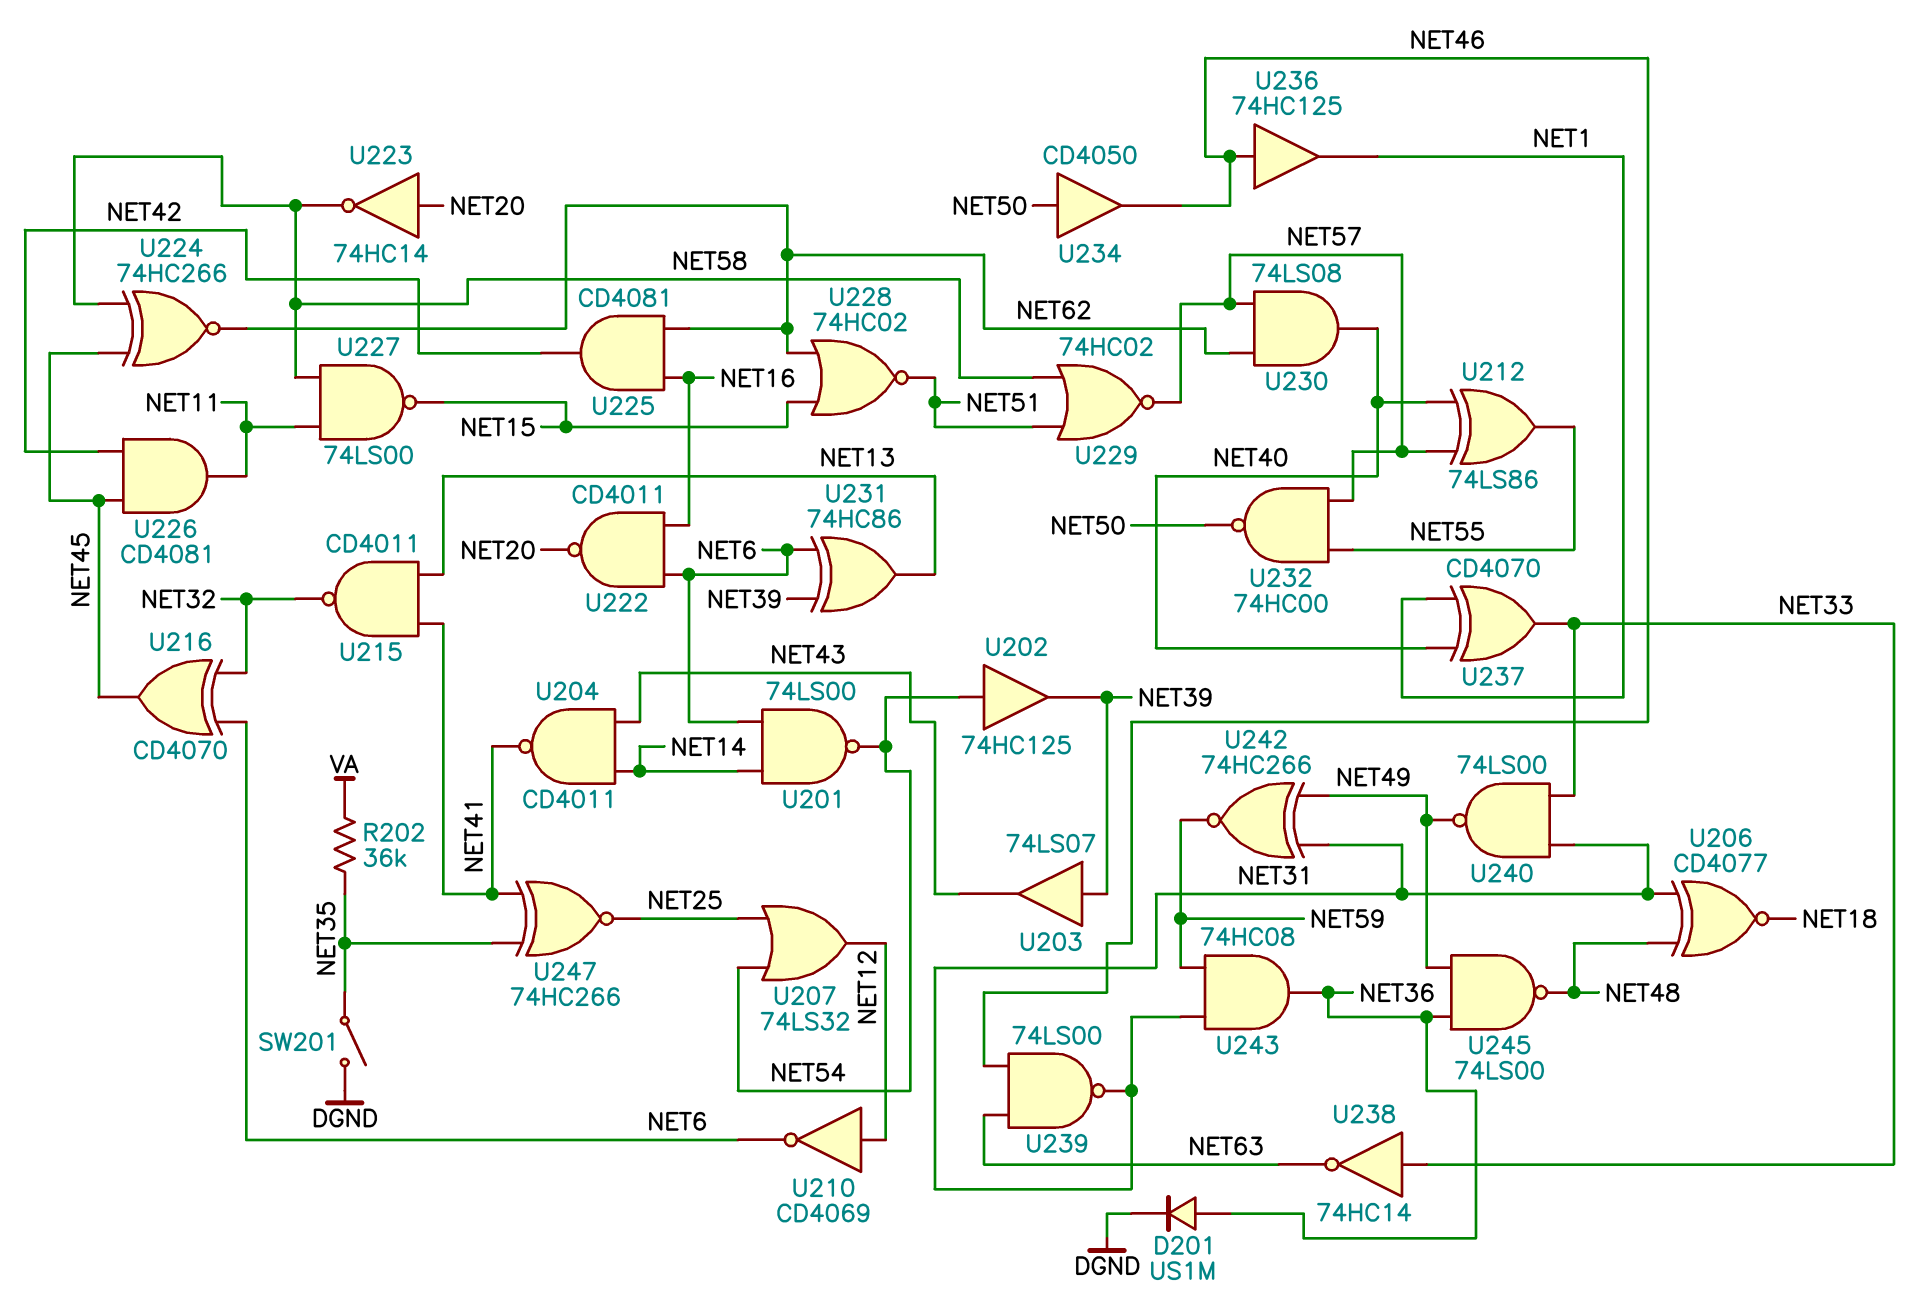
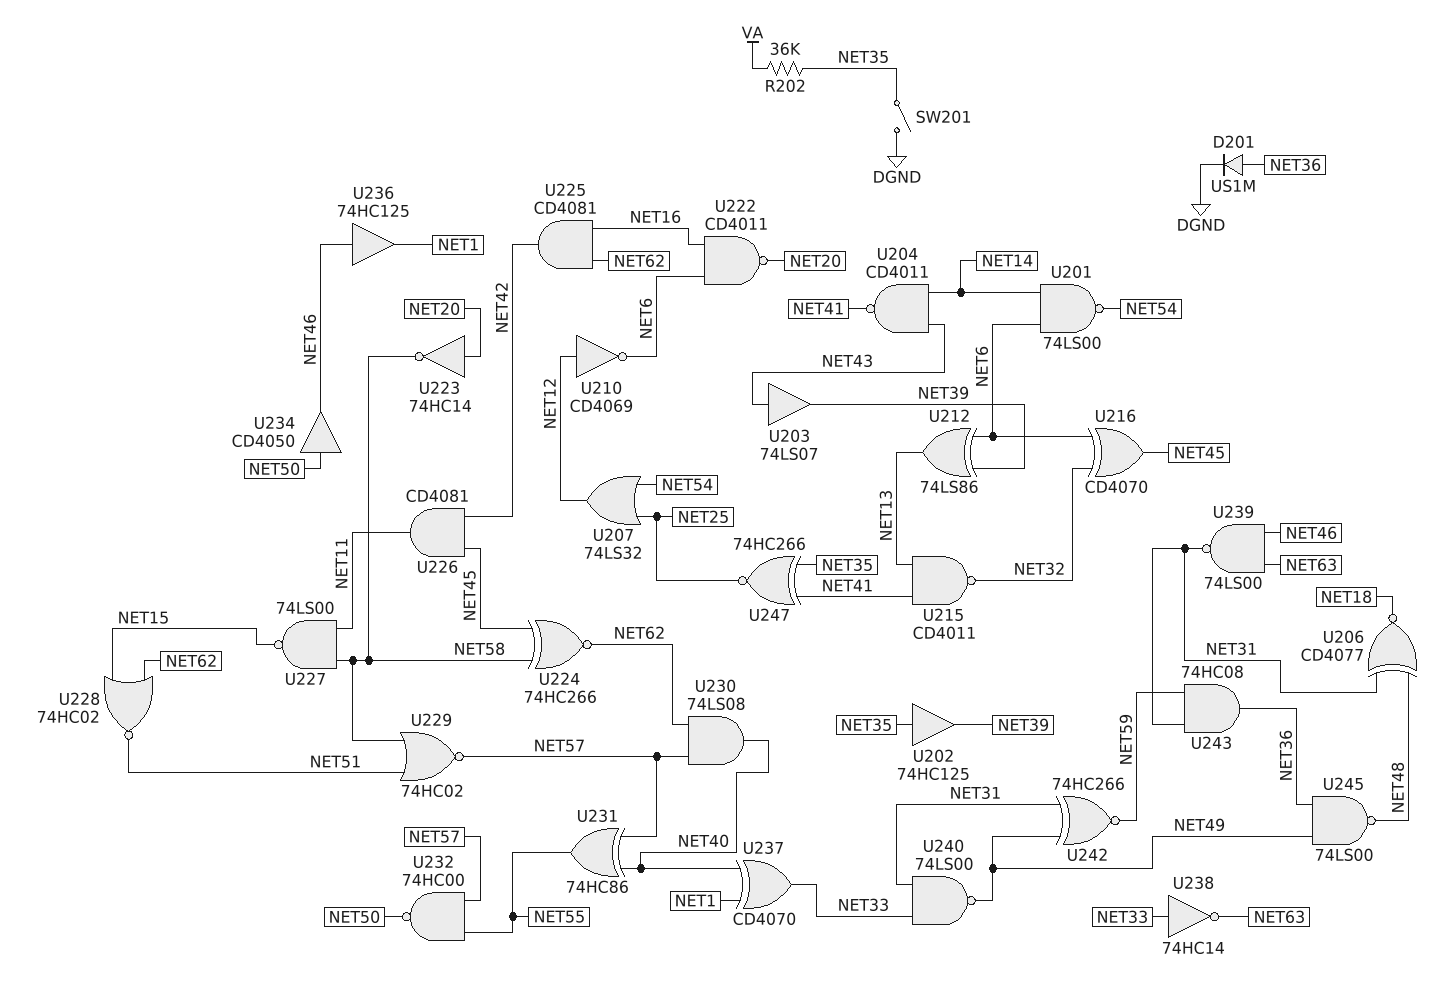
U202: buffer 74HC125 (in NET54, out NET39) -> buffer 74HC125 (in NET35, out NET39)
U203: buffer 74LS07 (in NET39, out NET43) -> buffer 74LS07 (in NET43, out NET39)
U212: XOR 74LS86 (in NET40, in NET57, out NET55) -> XOR 74LS86 (in NET6, in NET39, out NET13)
U231: XOR 74HC86 (in NET6, in NET39, out NET13) -> XOR 74HC86 (in NET40, in NET57, out NET55)

